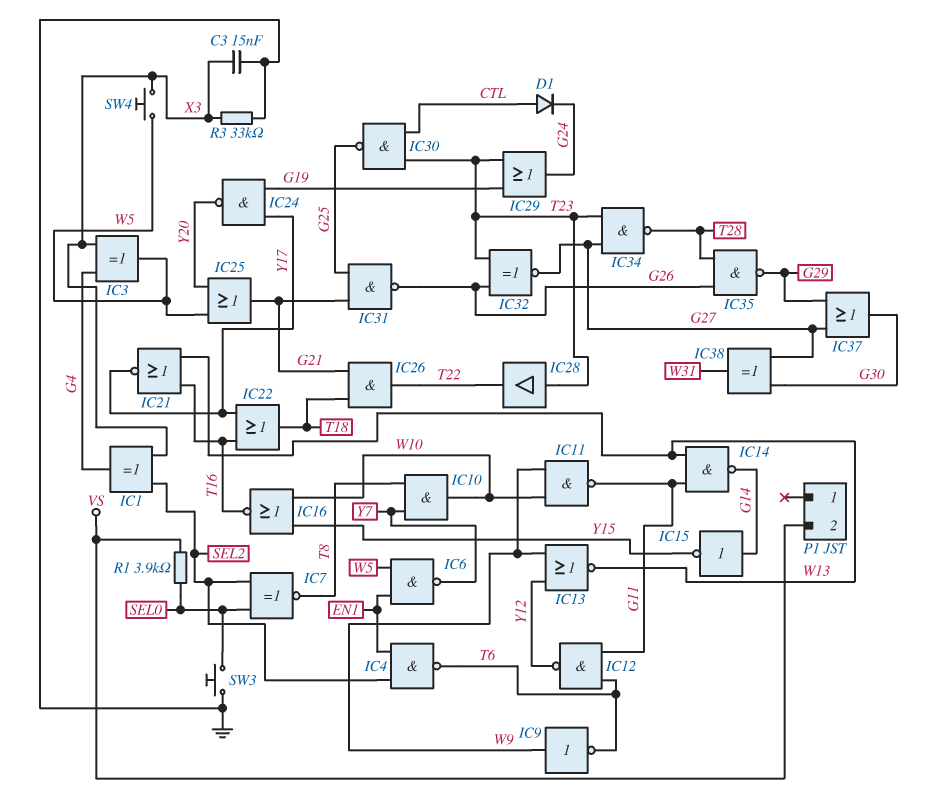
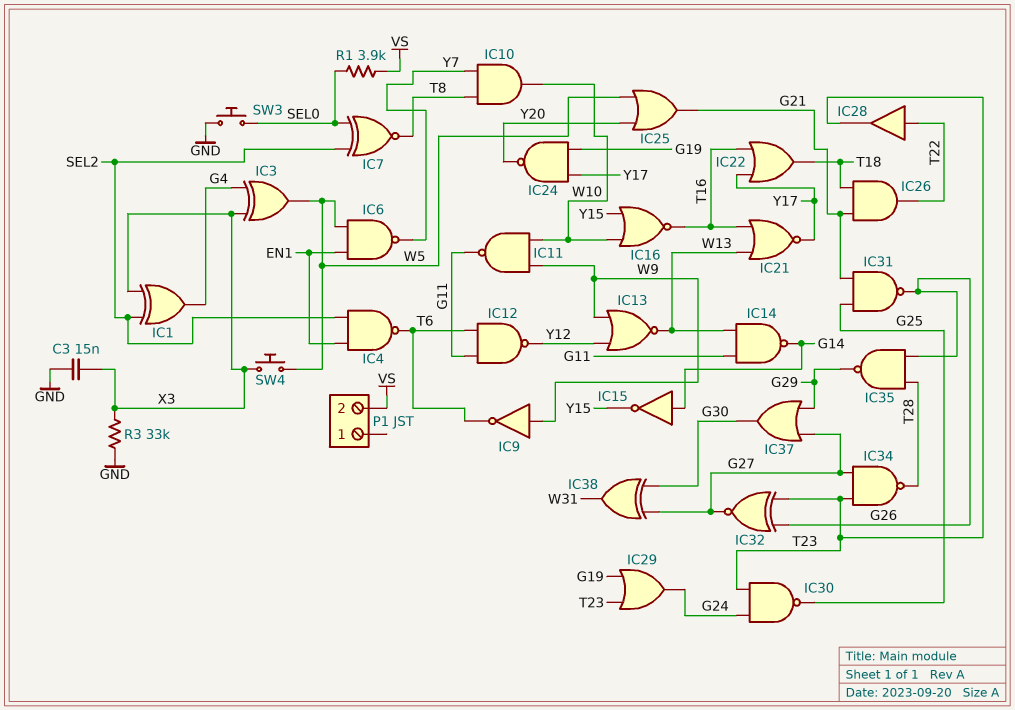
D1: diode (A CTL, K G24) -> none
IC28: buffer (in T23, out T22) -> buffer (in T22, out T23)
IC30: NAND (in CTL, in T23, out G25) -> NAND (in G24, in T23, out G25)

